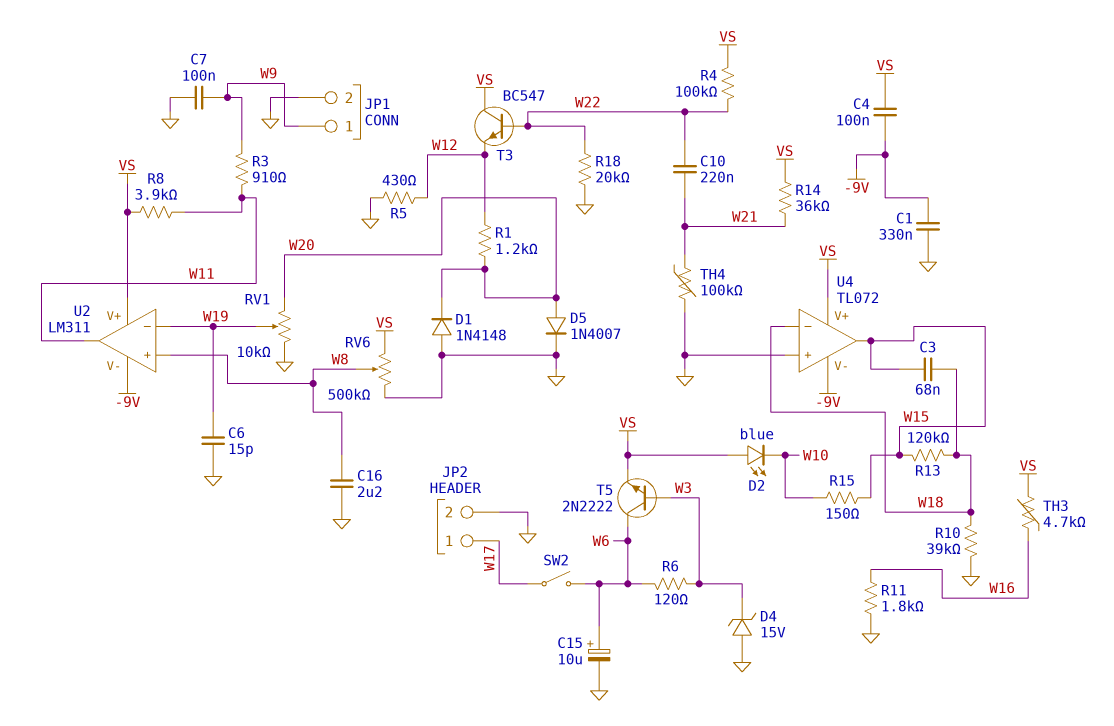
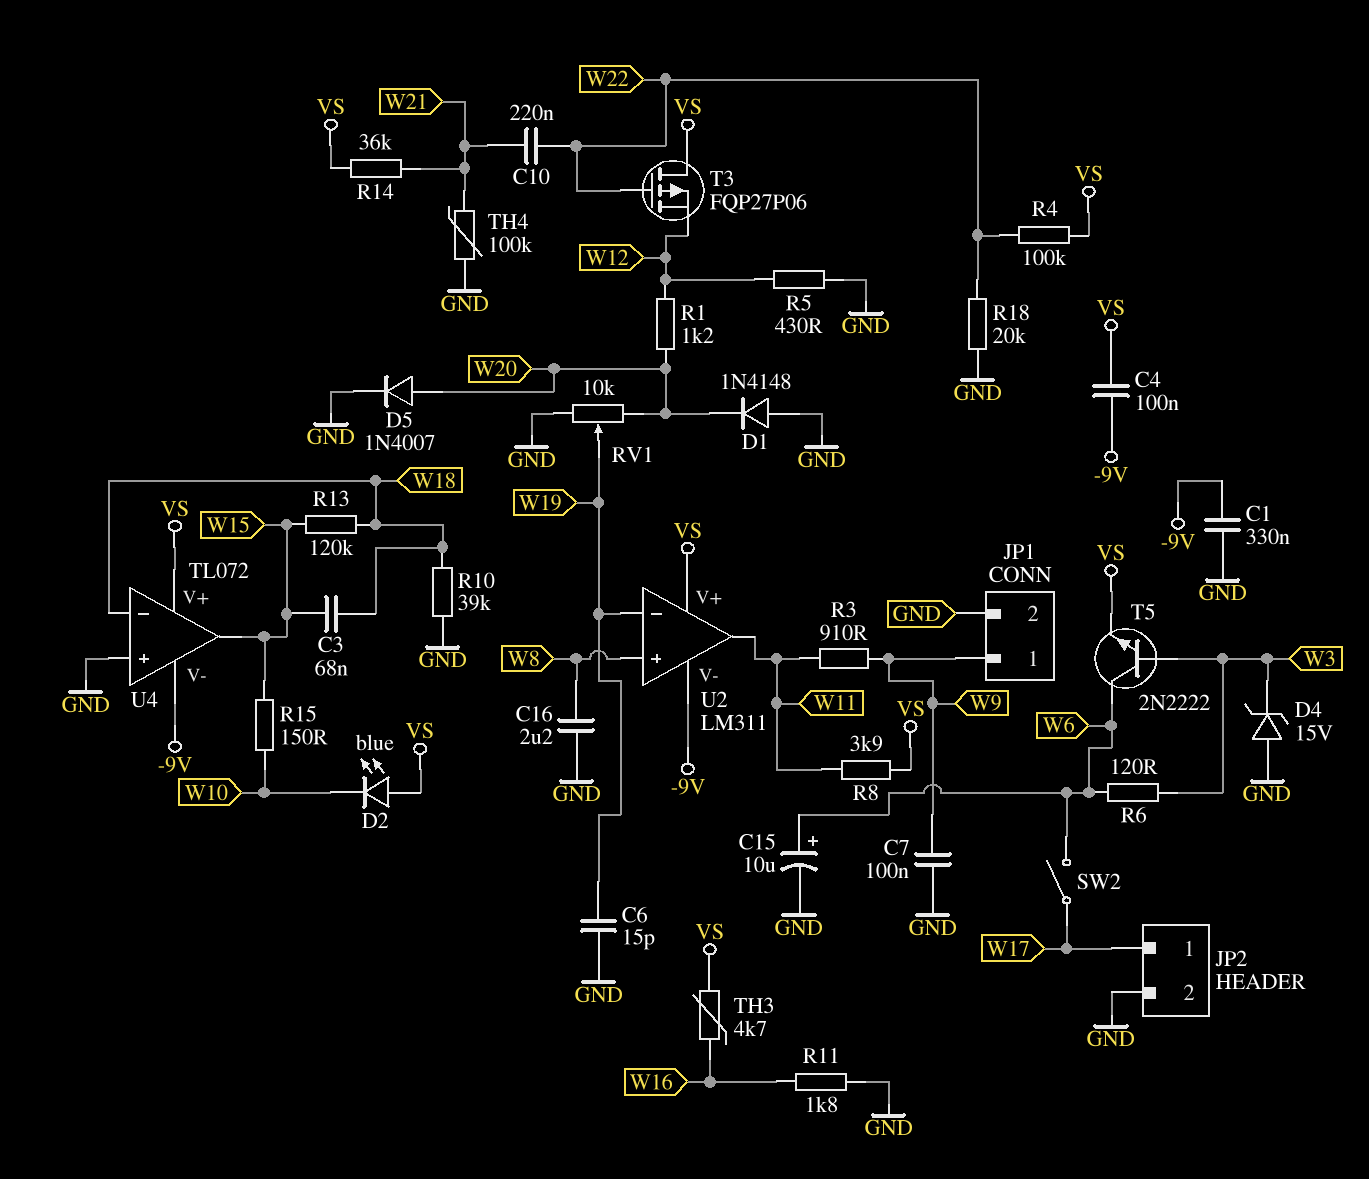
RV6: 500k (GND, VS, wiper W8) -> none
T3: NPN BC547 (B W22, C VS, E W12) -> PMOS FQP27P06 (G W22, D VS, S W12)

